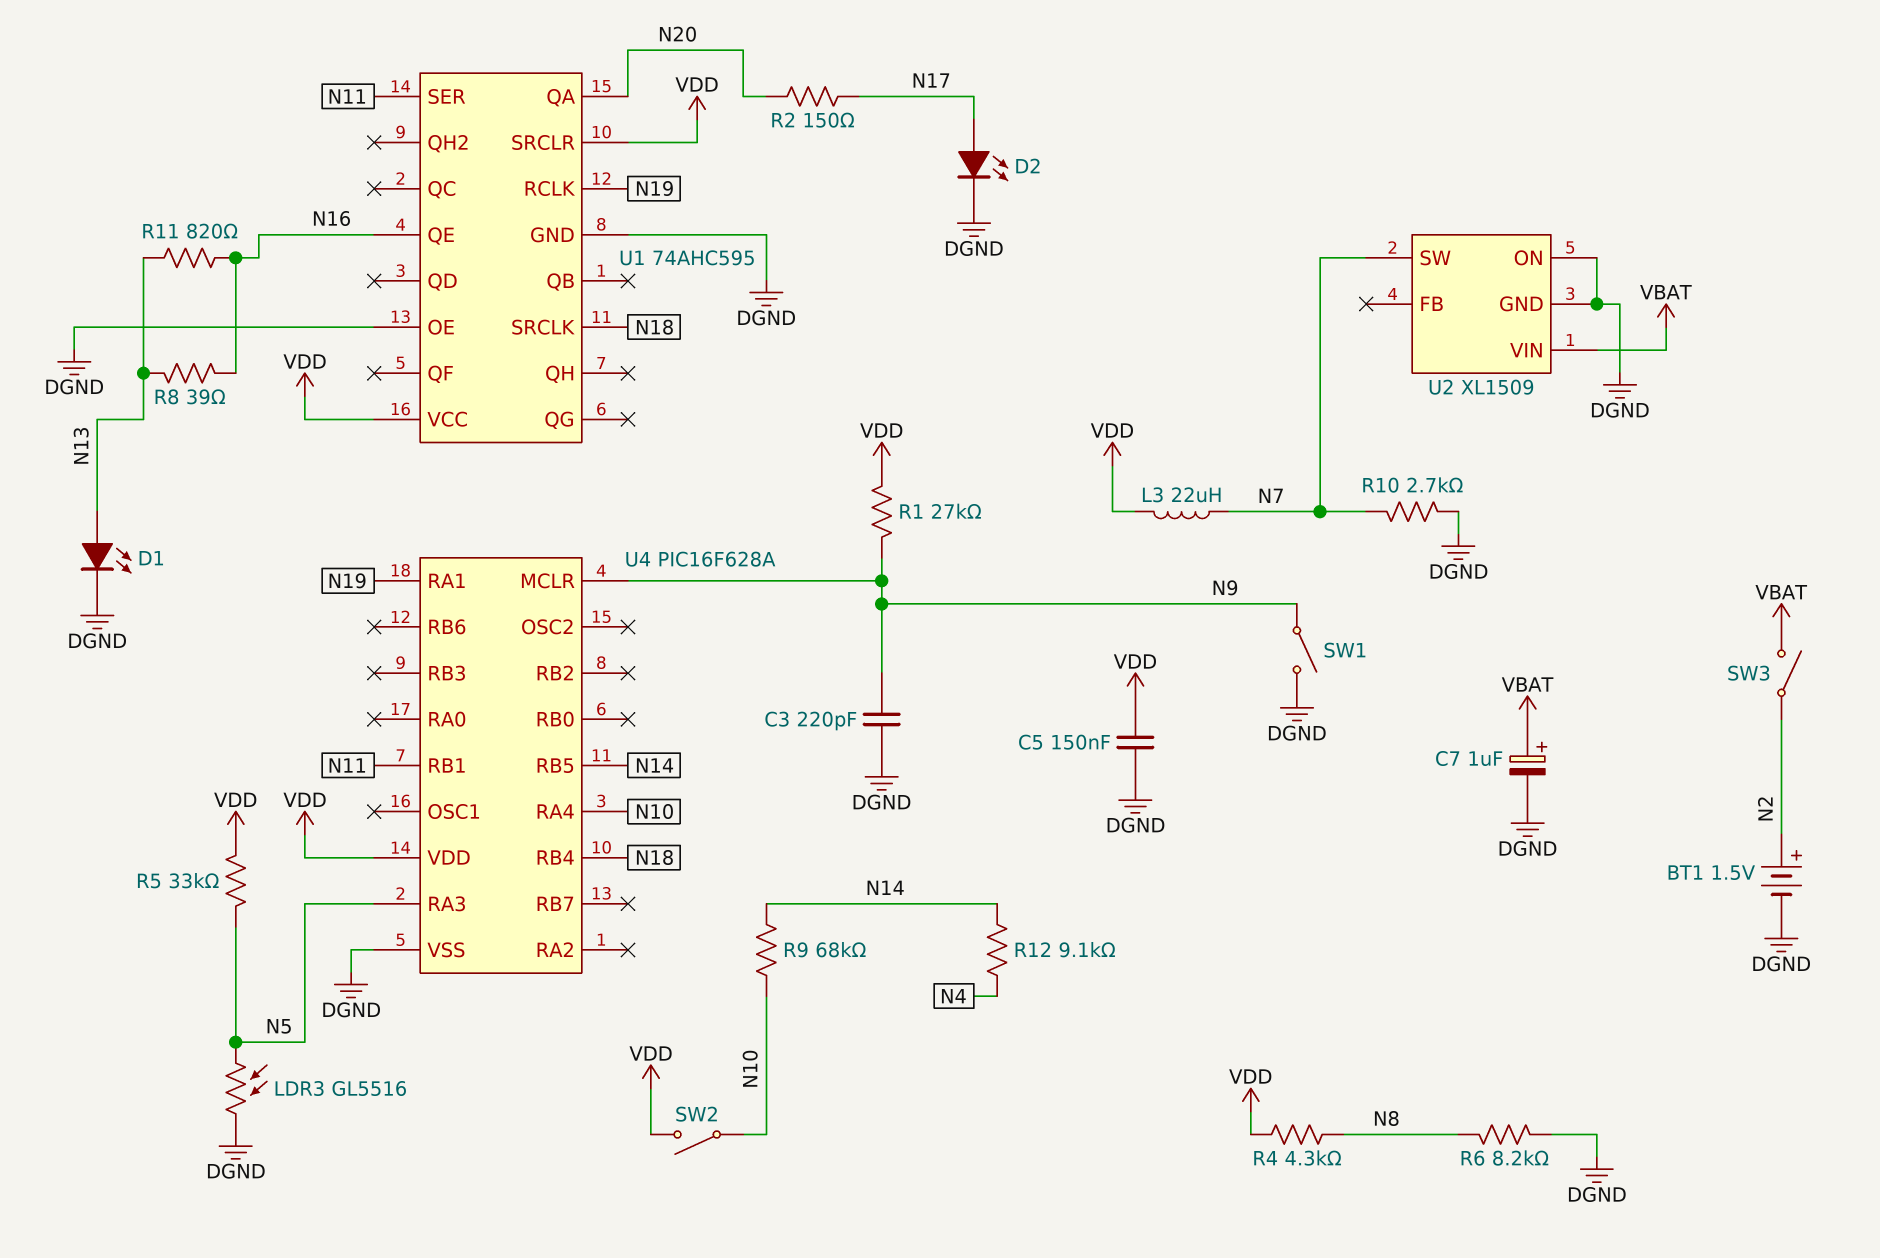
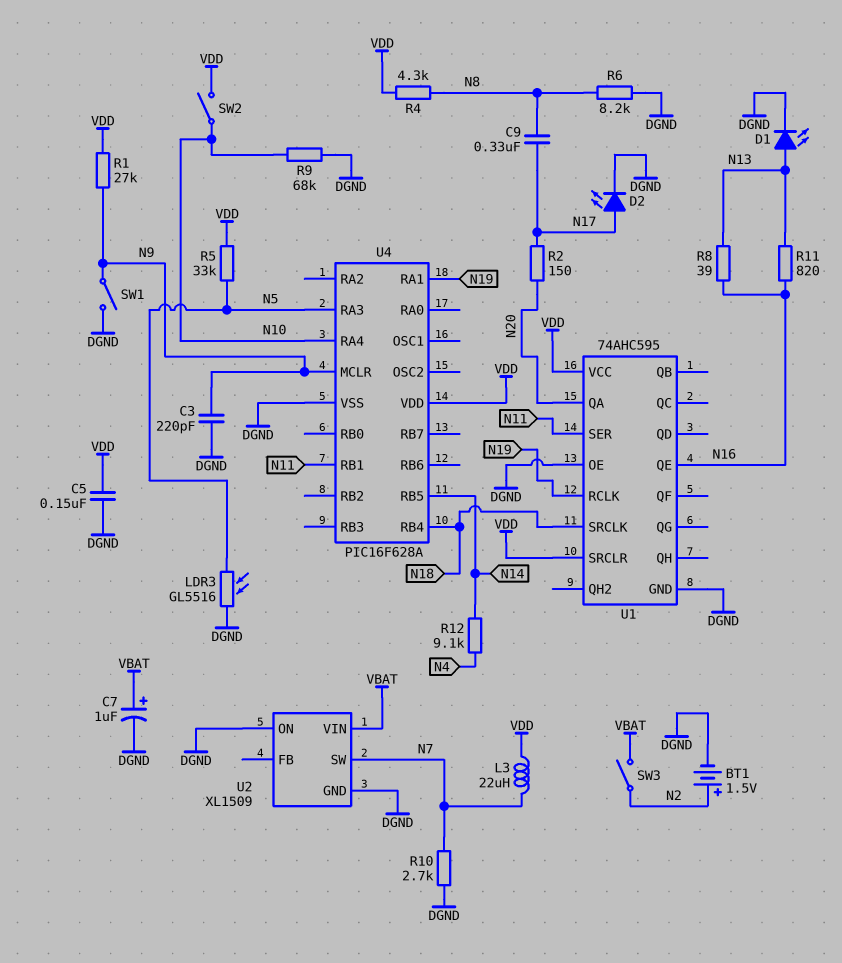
C9: none -> 330nF (N8, N17)
R9: 68k (N10, N14) -> 68k (DGND, N10)

